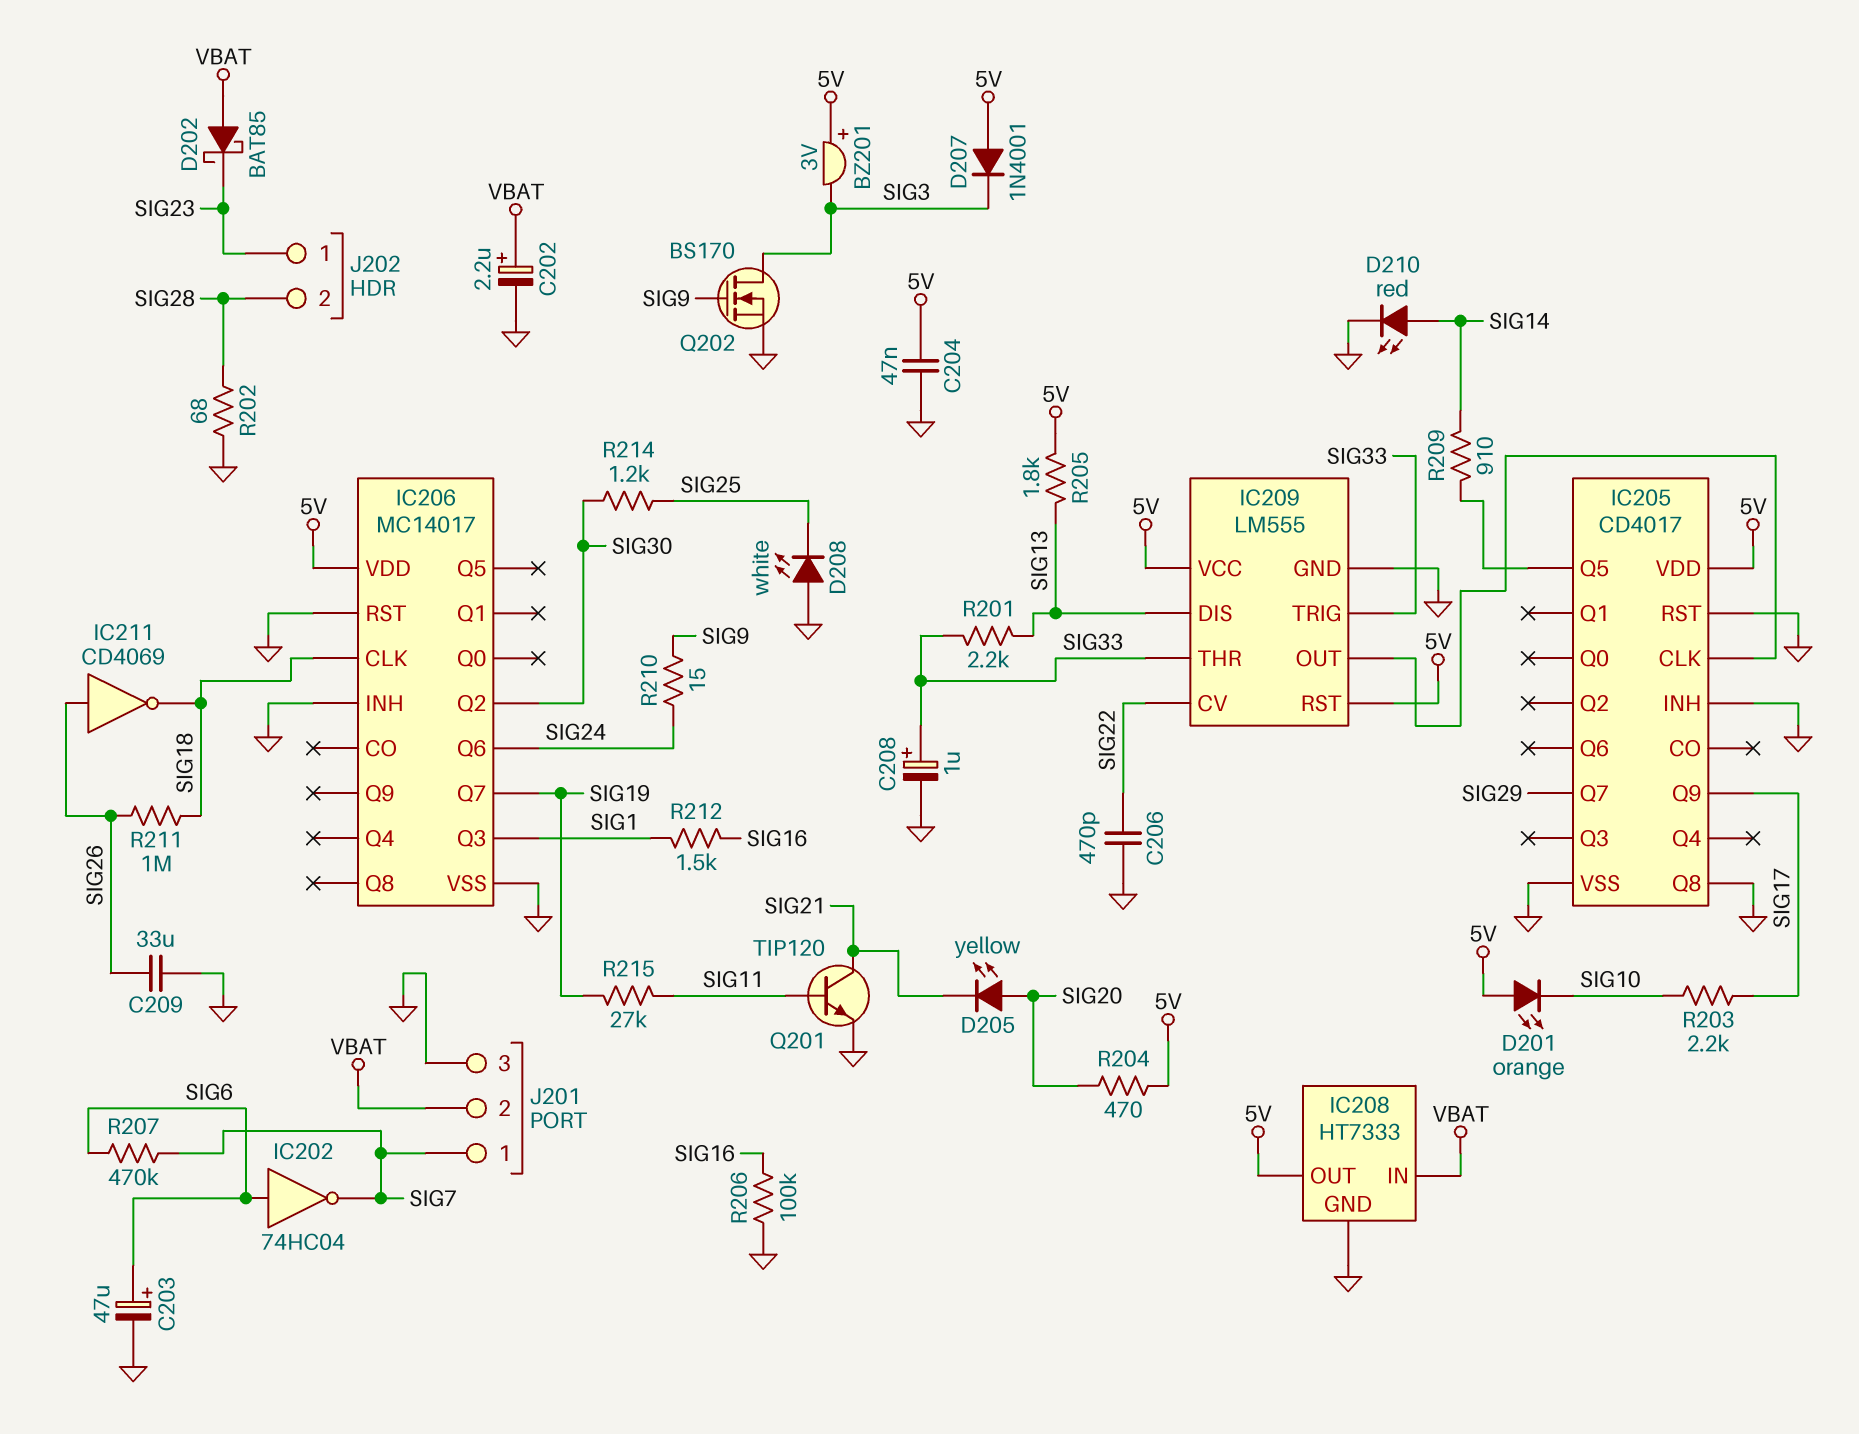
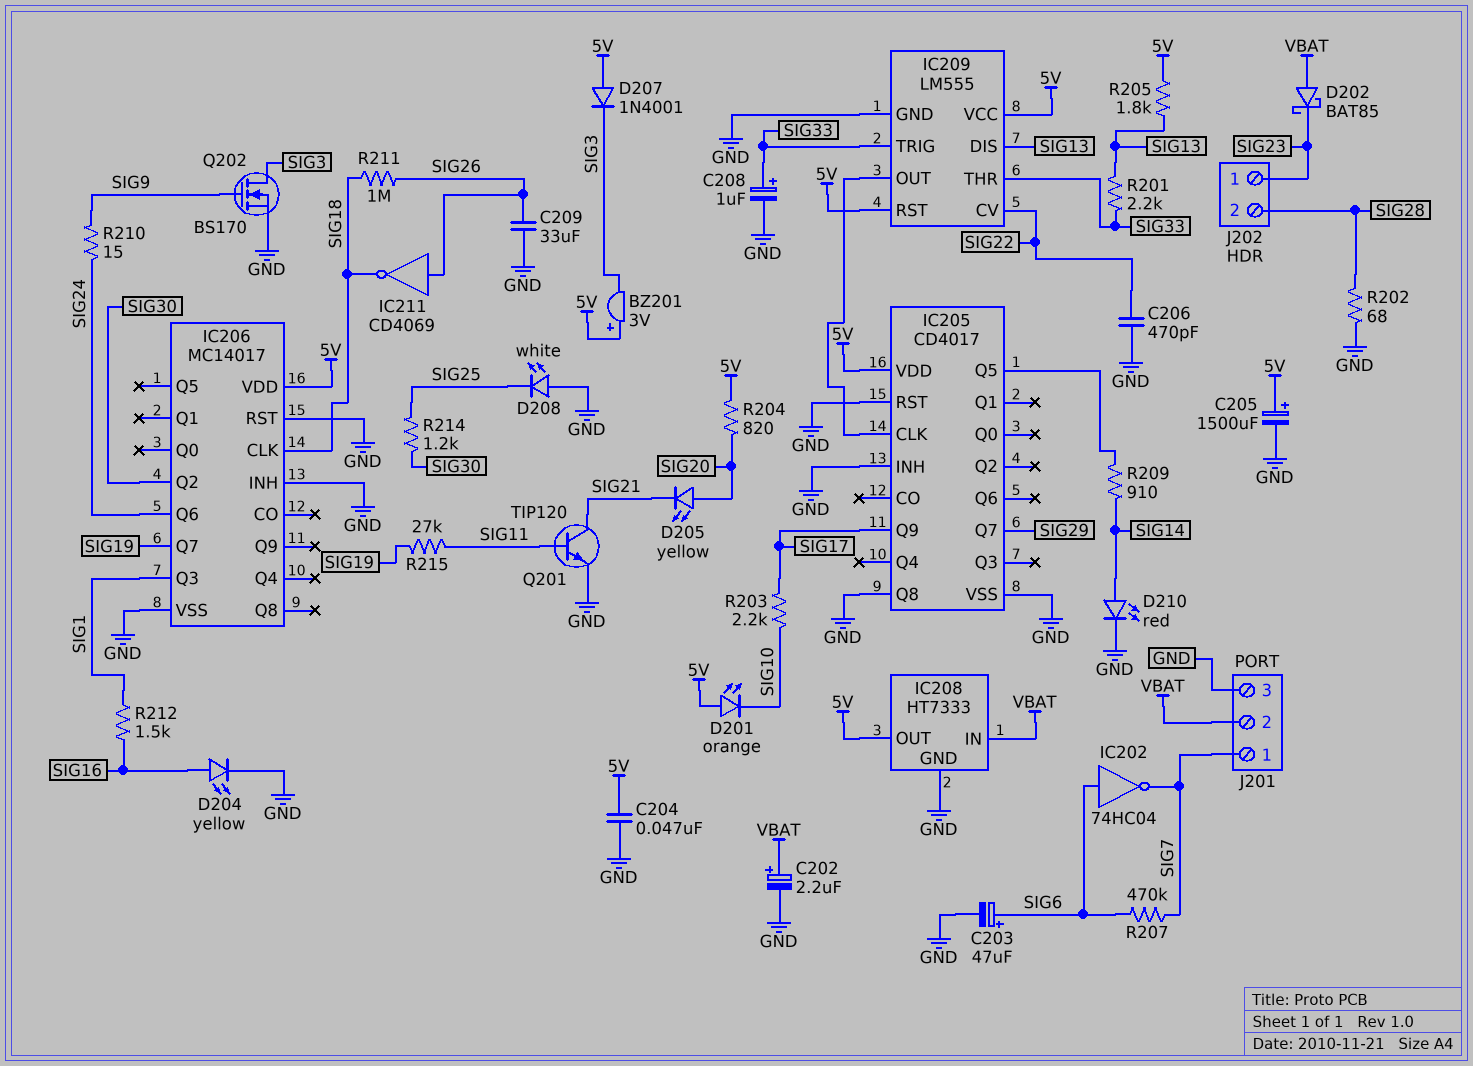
C205: none -> 1500uF (plus 5V, minus GND)
D204: none -> LED yellow (A SIG16, K GND)
R204: 470 (5V, SIG20) -> 820 (5V, SIG20)
R206: 100k (GND, SIG16) -> none

